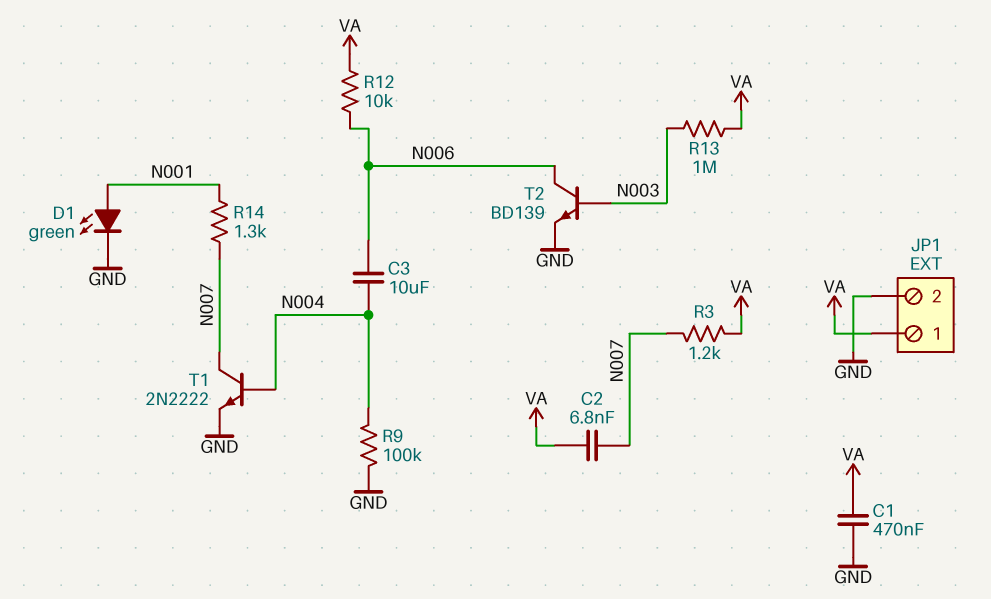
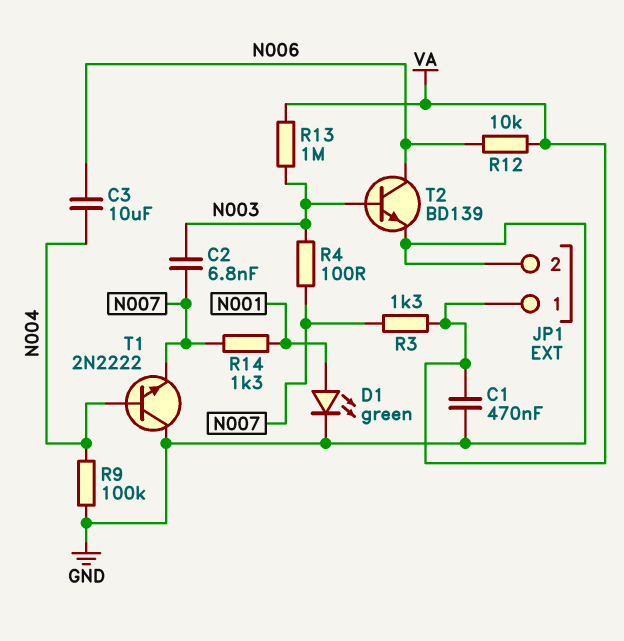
C2: 6.8nF (N007, VA) -> 6.8nF (N003, N007)
R3: 1.2k (N007, VA) -> 1.3k (N007, VA)
R4: none -> 100 (N003, N007)
T1: NPN 2N2222 (B N004, C N007, E GND) -> NPN 2N2222 (B N004, C GND, E N007)

